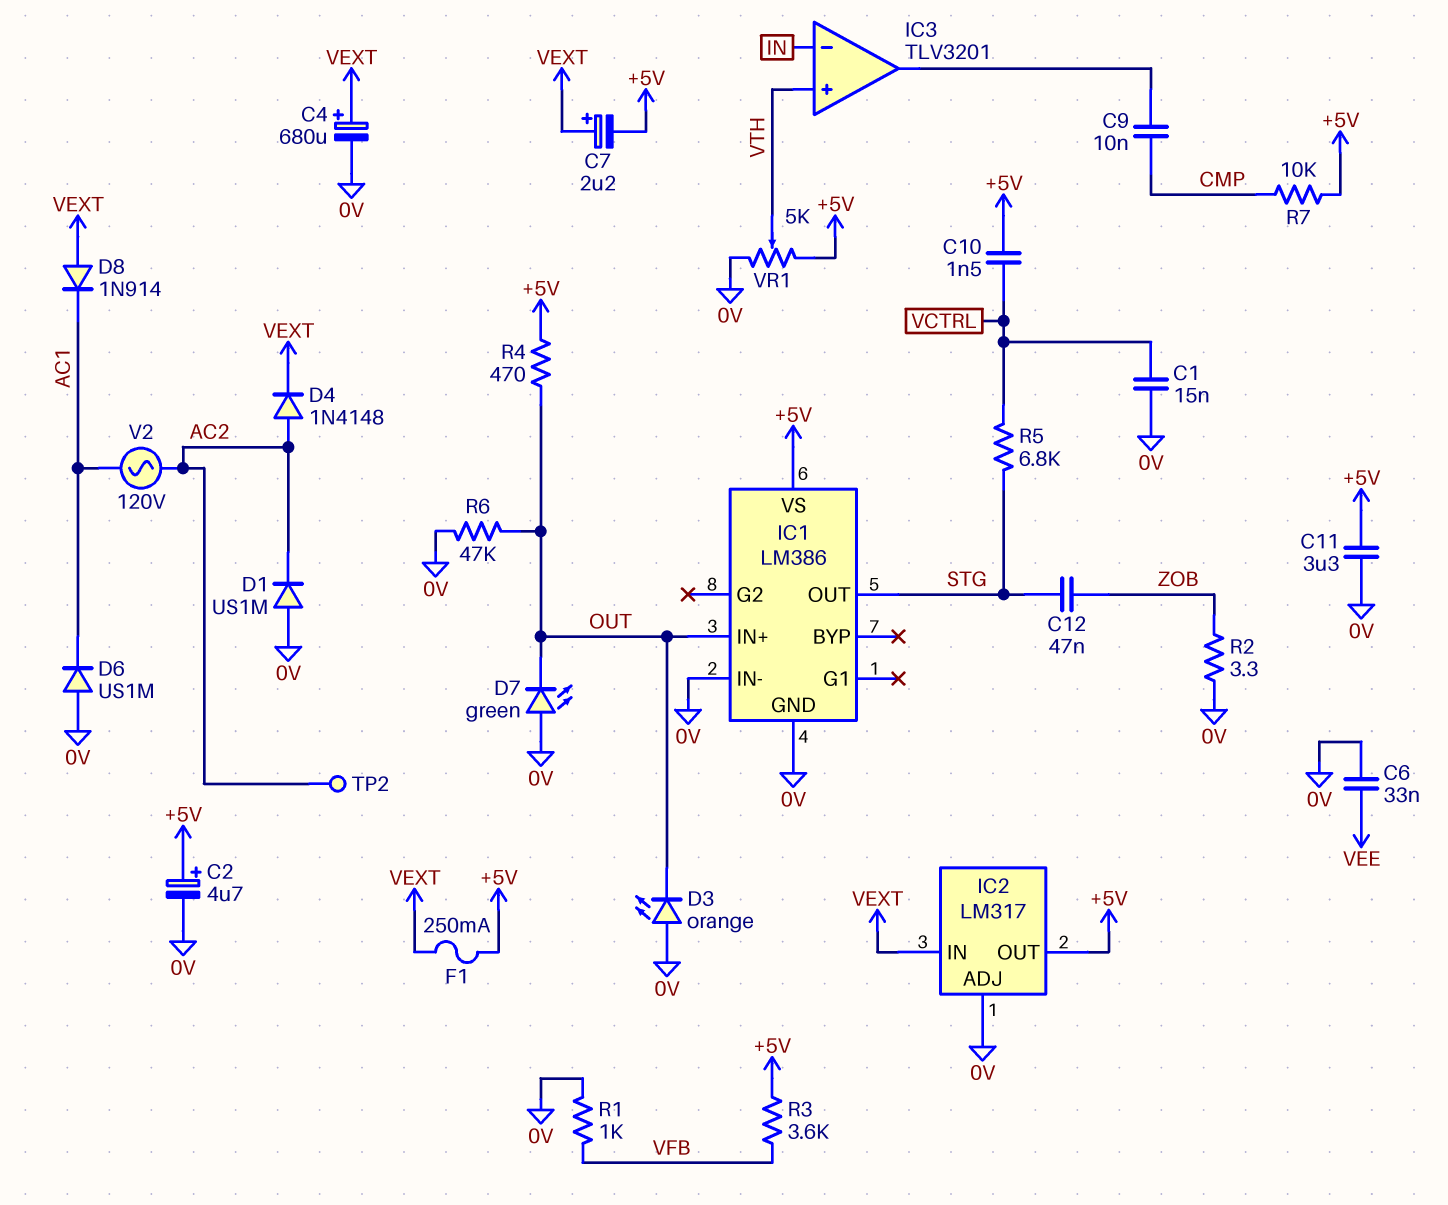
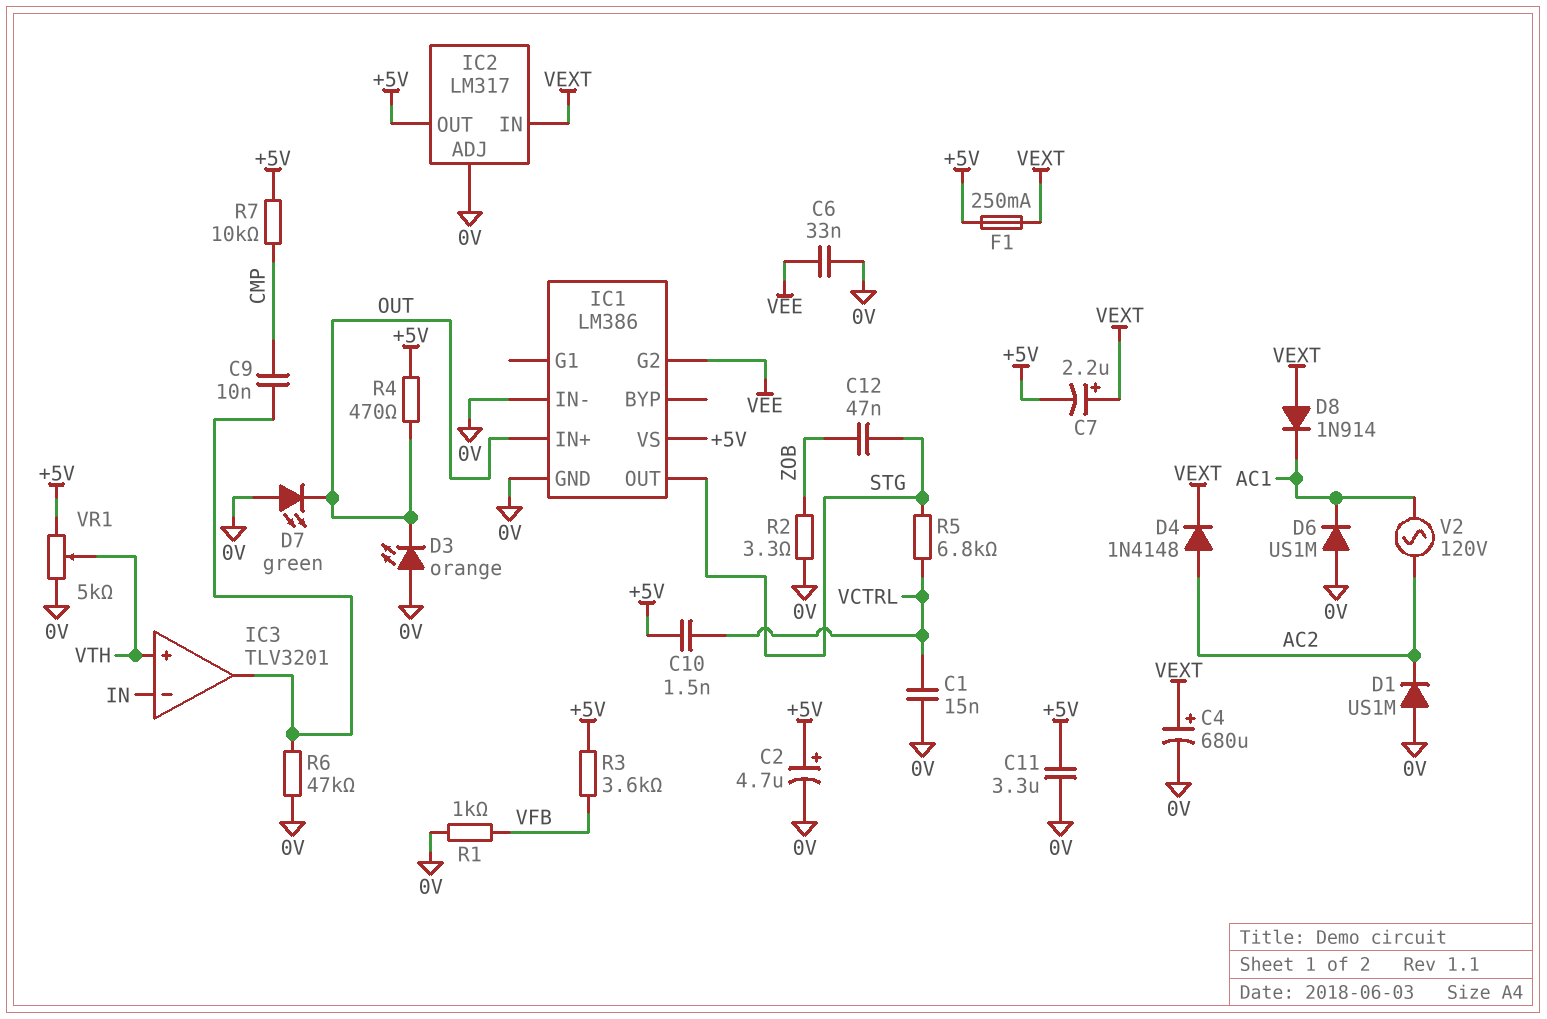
IC1 pin G2: none -> VEE
R6: 47k (0V, OUT) -> 47k (0V, IC3/out)
TP2: test point (AC2) -> none

